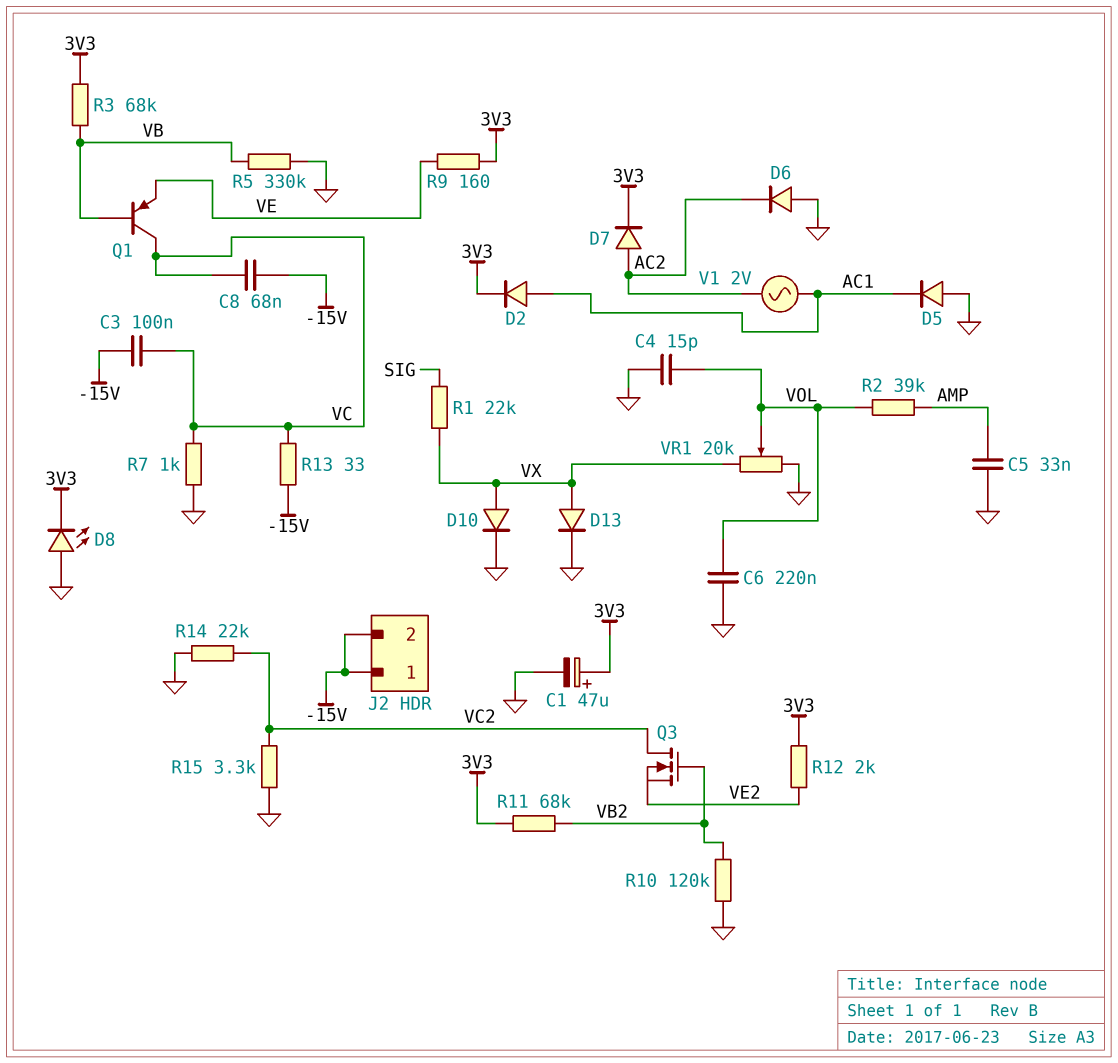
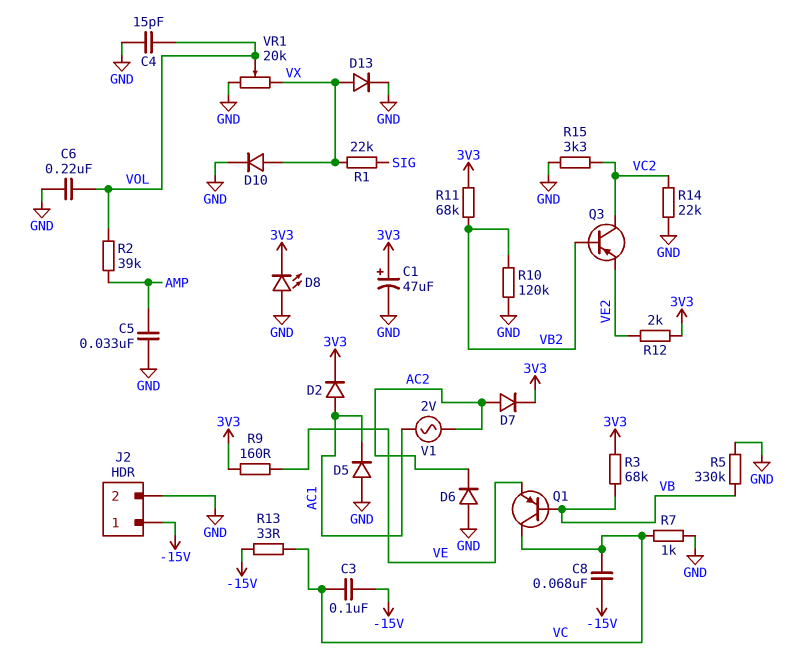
J2 pin 2: -15V -> GND
Q3: NMOS (G VB2, D VC2, S VE2) -> PNP (B VB2, C VC2, E VE2)

